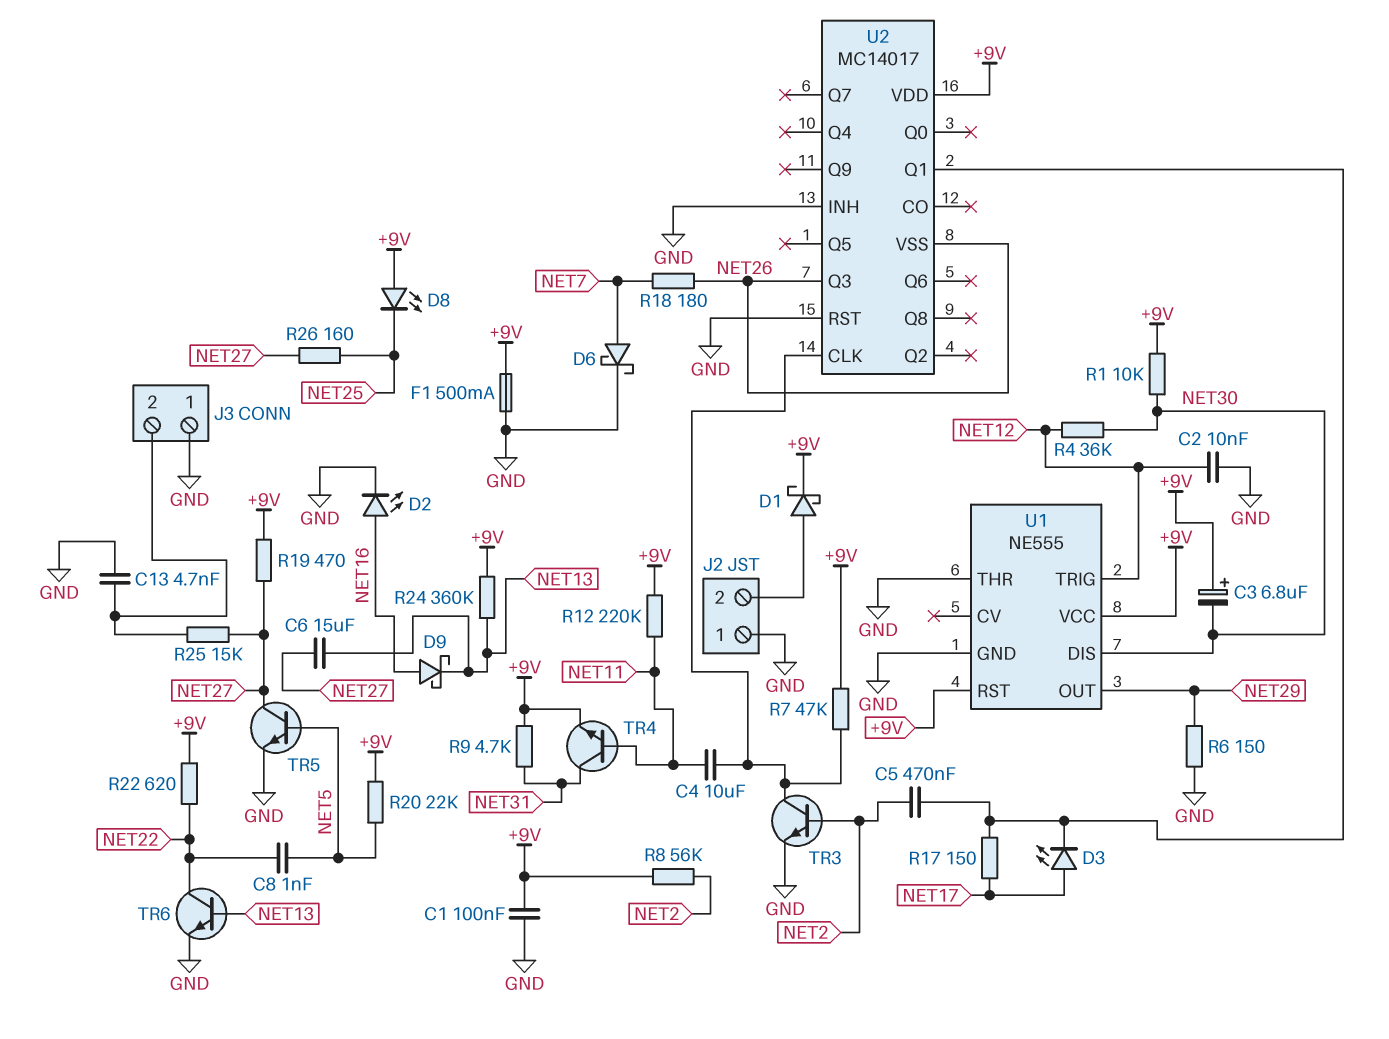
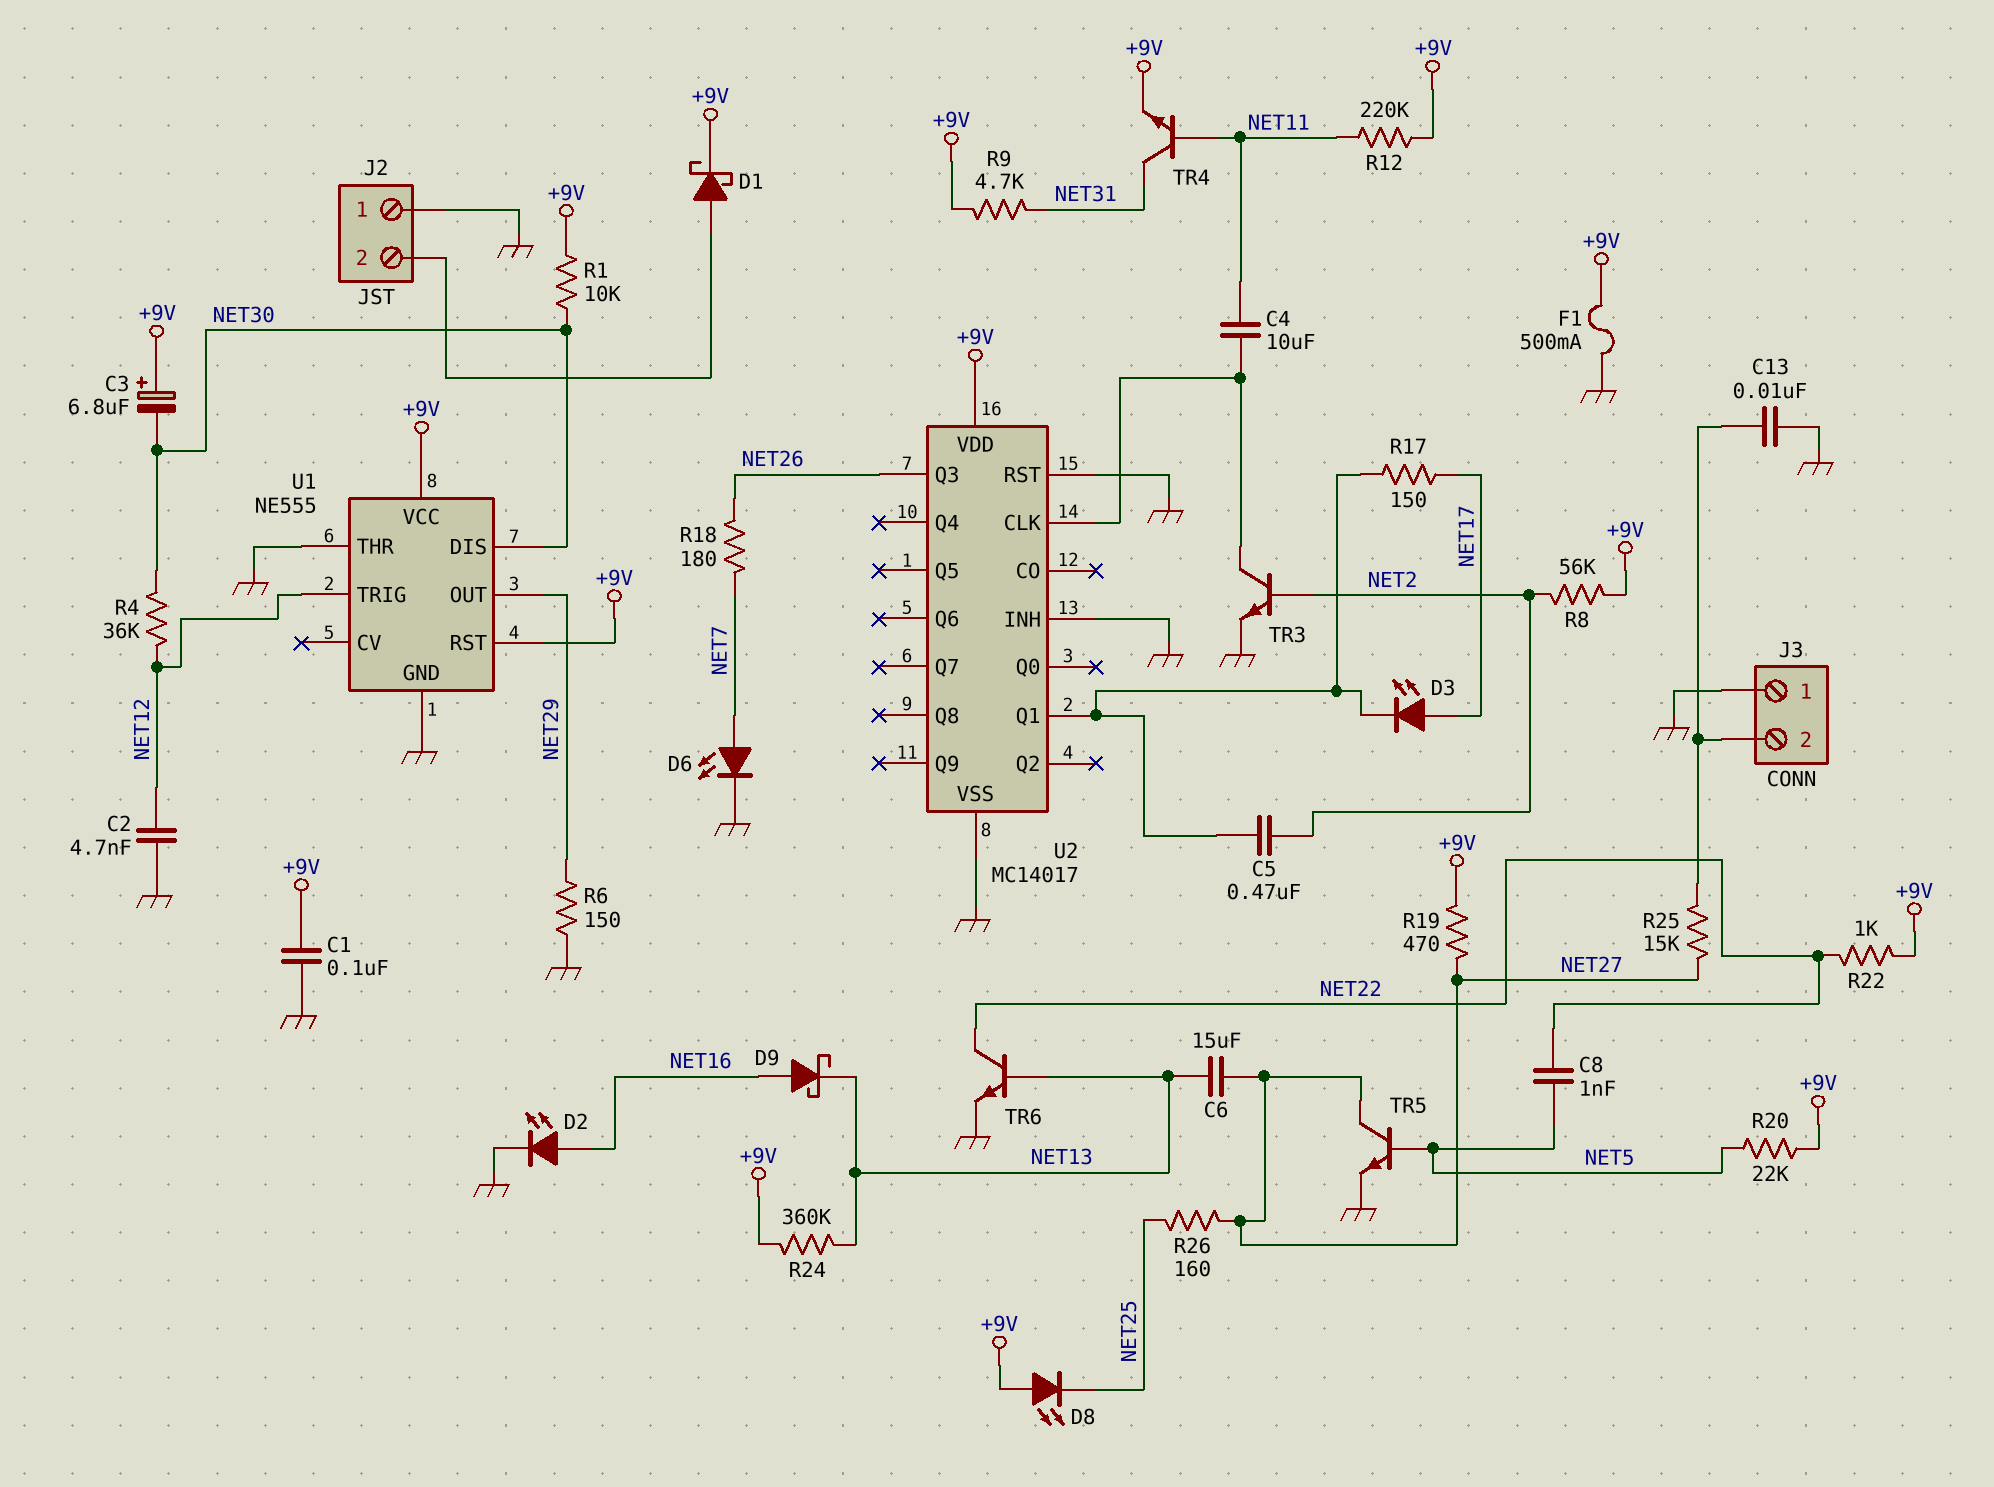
C2: 10nF (GND, NET12) -> 4.7nF (GND, NET12)
C13: 4.7nF (GND, J3/2) -> 10nF (GND, J3/2)
D6: schottky (A NET7, K GND) -> LED (A NET7, K GND)
R7: 47k (+9V, U2/CLK) -> none
R22: 620 (+9V, NET22) -> 1k (+9V, NET22)
U2 pin VSS: NET26 -> GND

